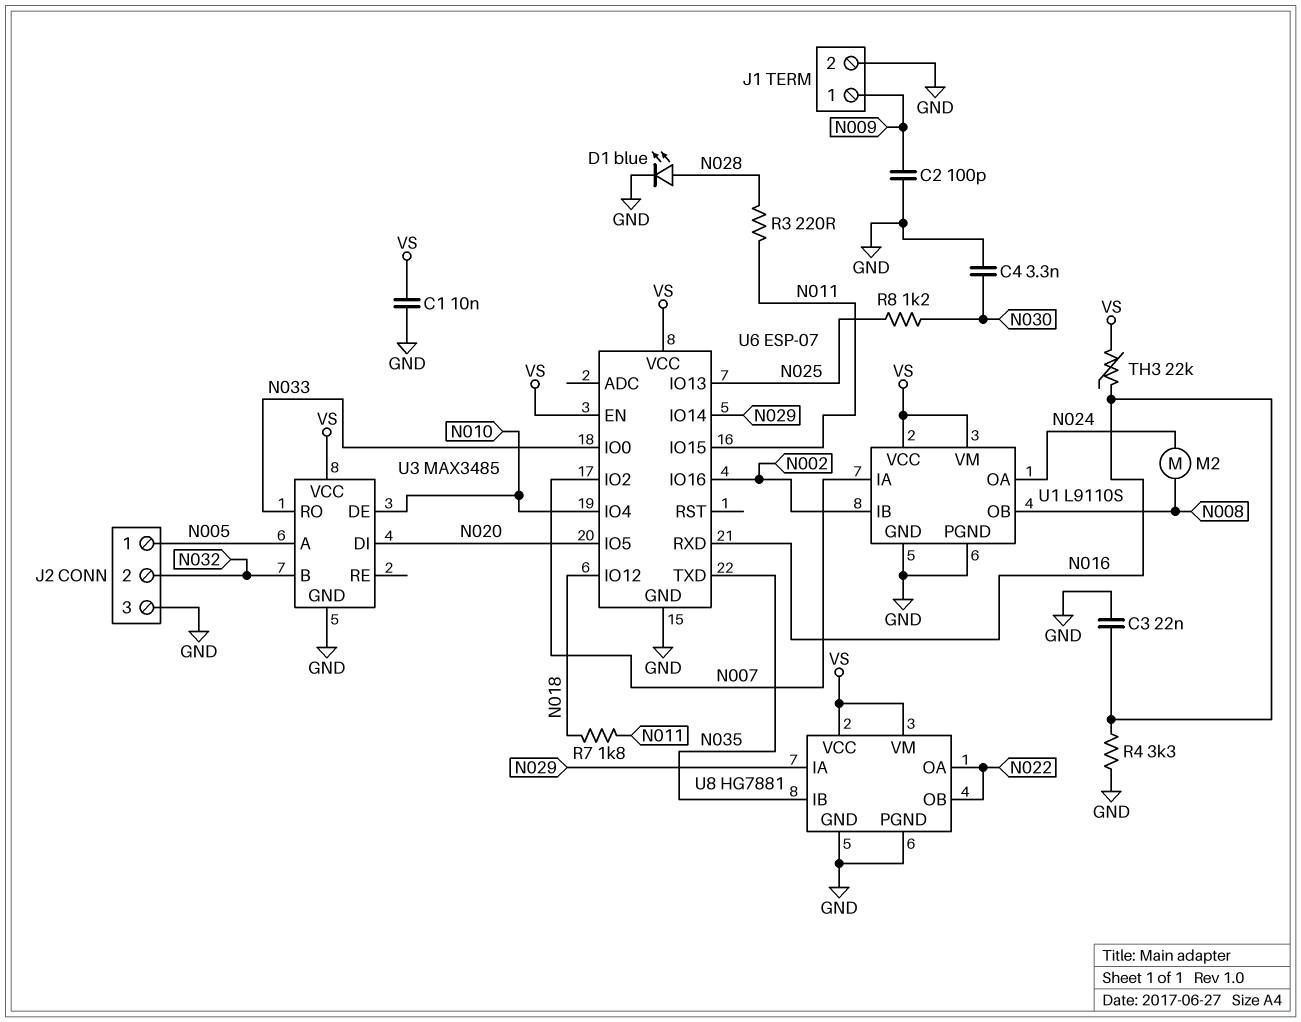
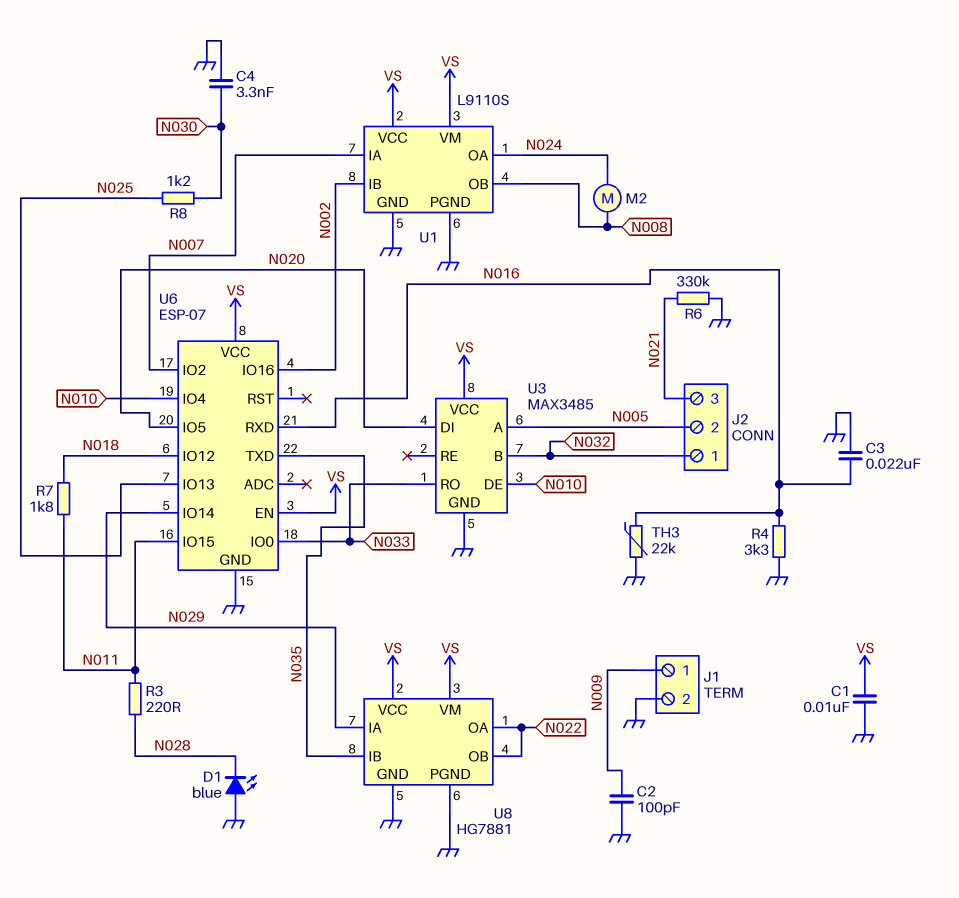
D1: LED blue (A N028, K GND) -> LED blue (A GND, K N028)
J2 pin 1: N005 -> N032
J2 pin 2: N032 -> N005
J2 pin 3: GND -> N021
R6: none -> 330k (GND, N021)
TH3: 22k (N016, VS) -> 22k (GND, N016)

